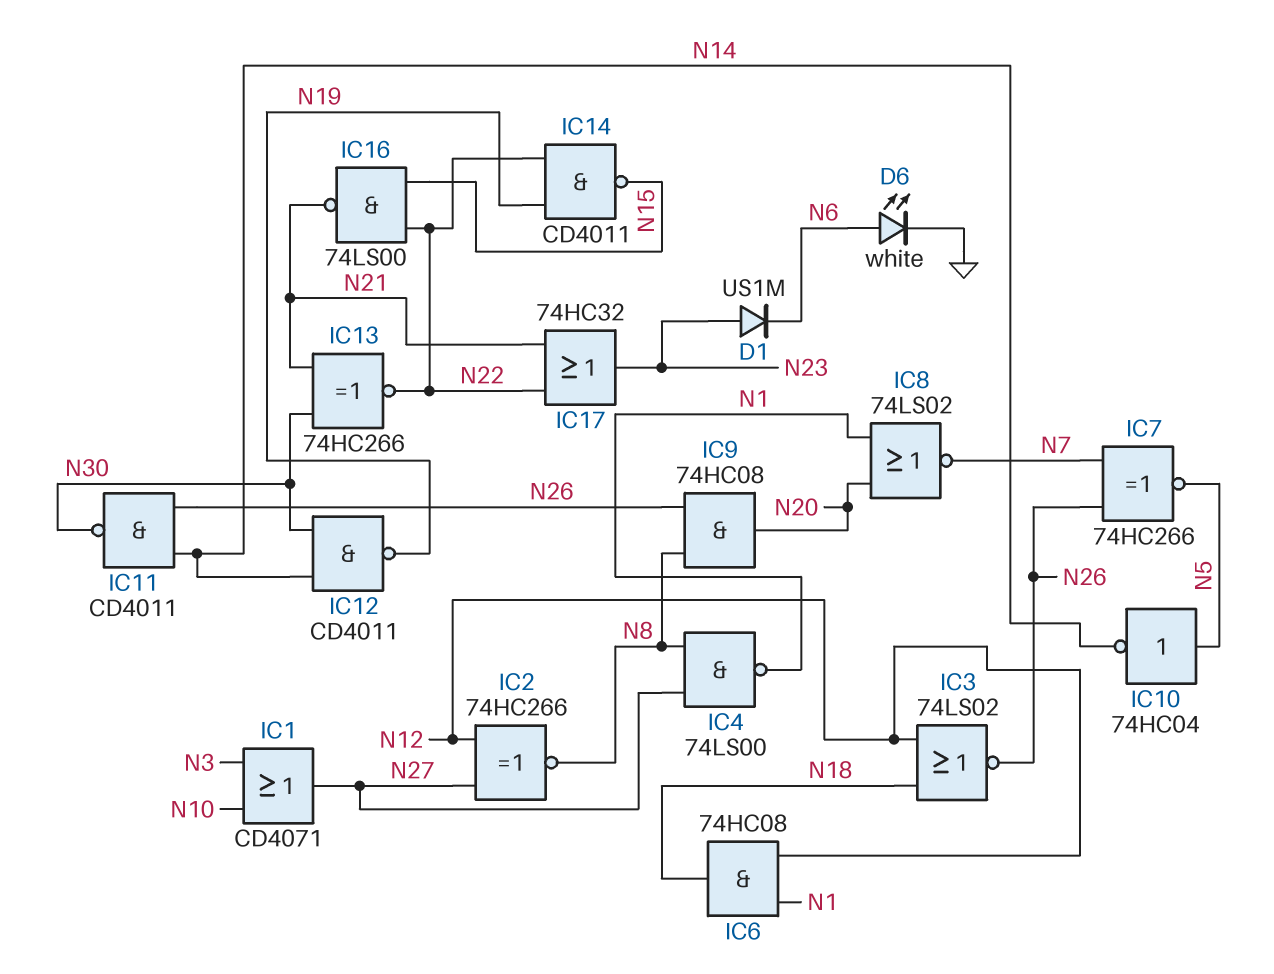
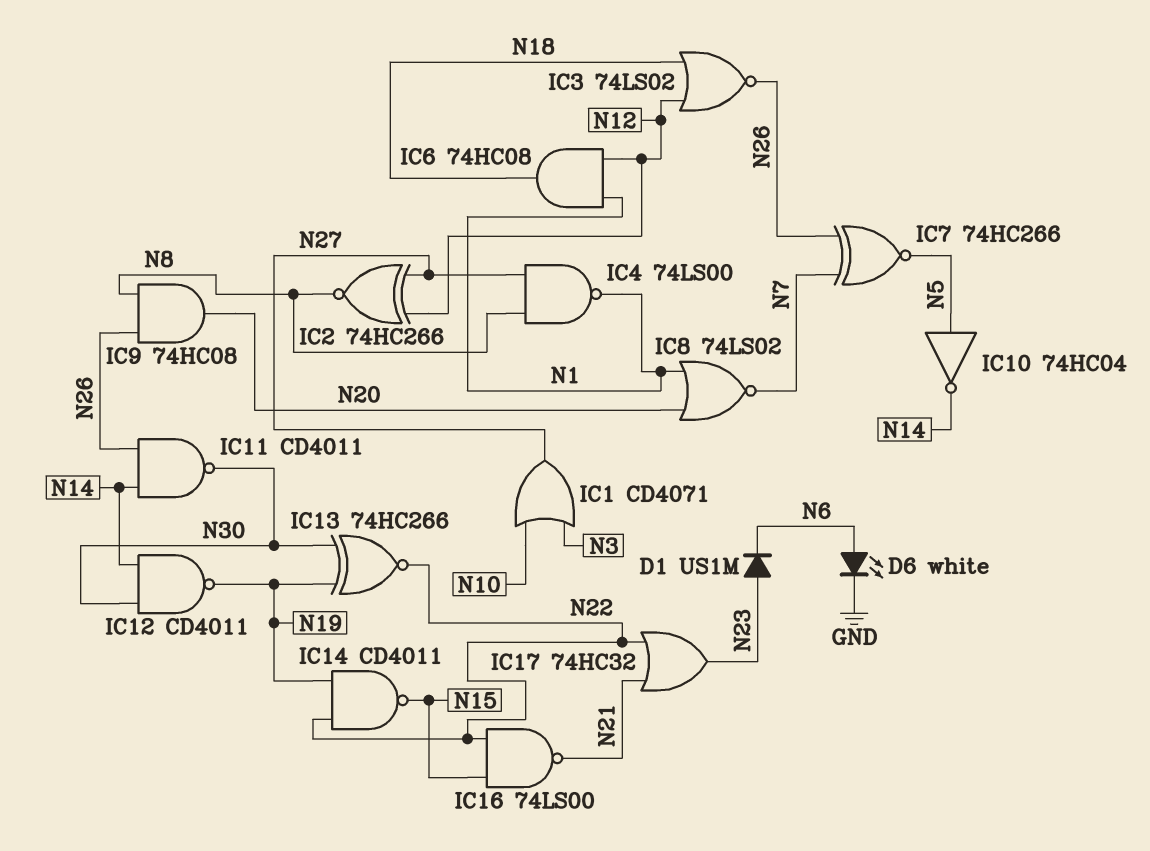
IC13: XNOR 74HC266 (in N21, in N30, out N22) -> XNOR 74HC266 (in N19, in N30, out N22)

